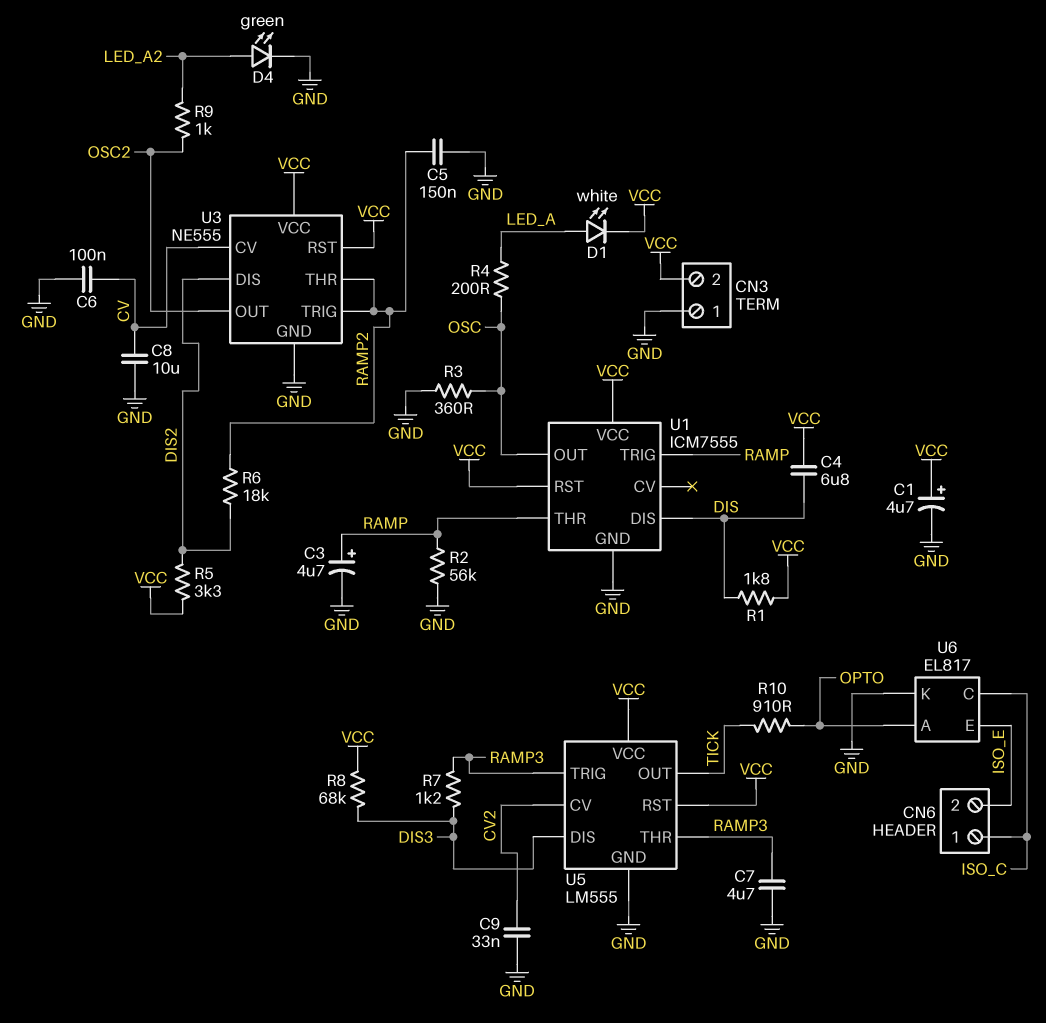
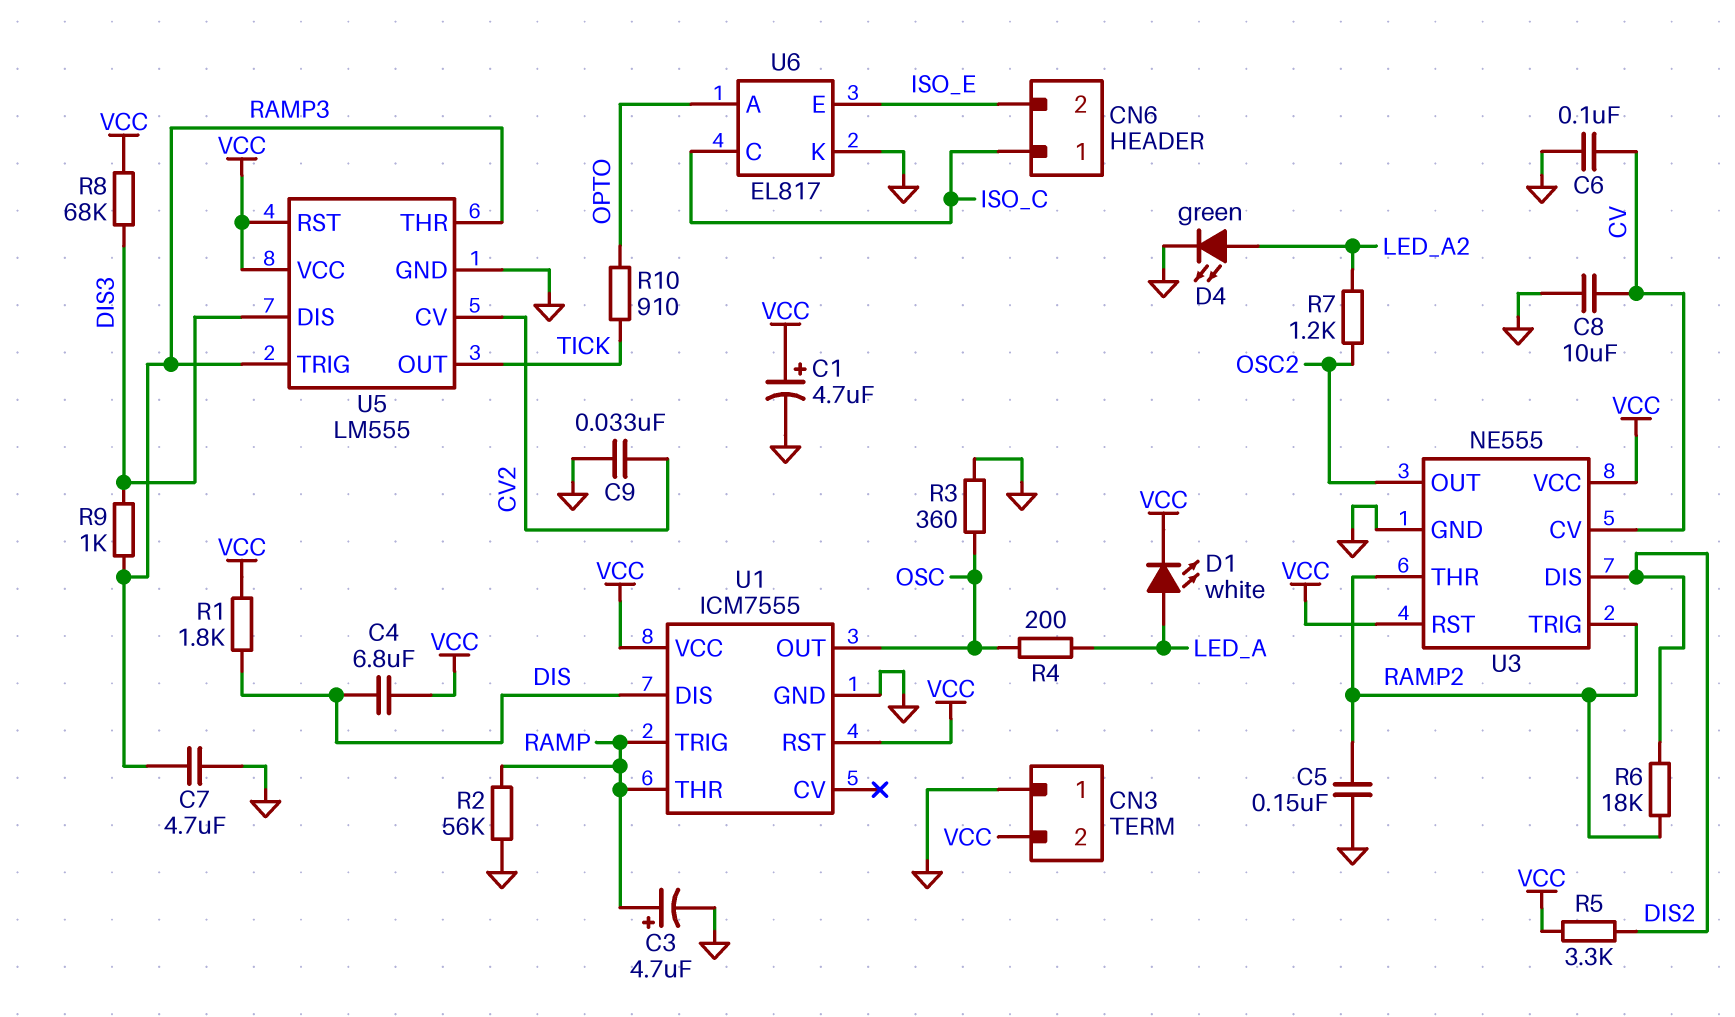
R7: 1.2k (DIS3, RAMP3) -> 1.2k (LED_A2, OSC2)
R9: 1k (LED_A2, OSC2) -> 1k (DIS3, RAMP3)

